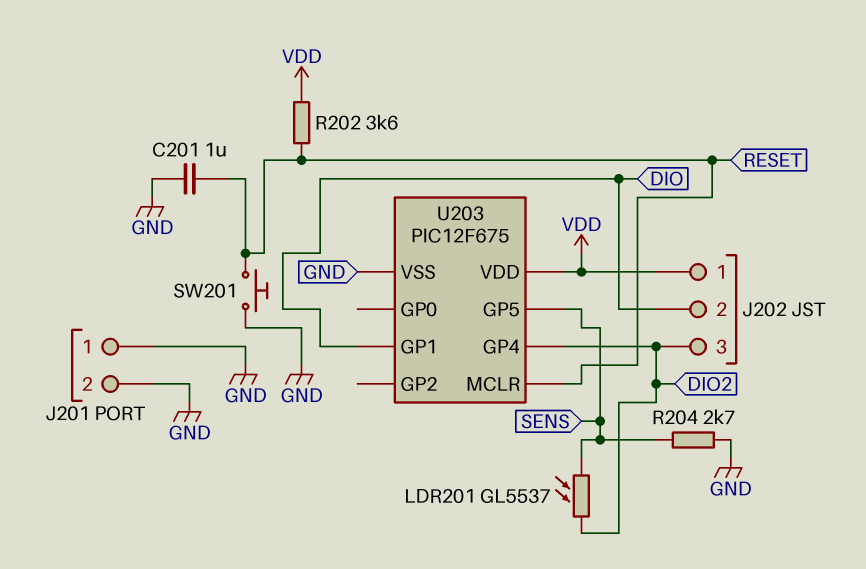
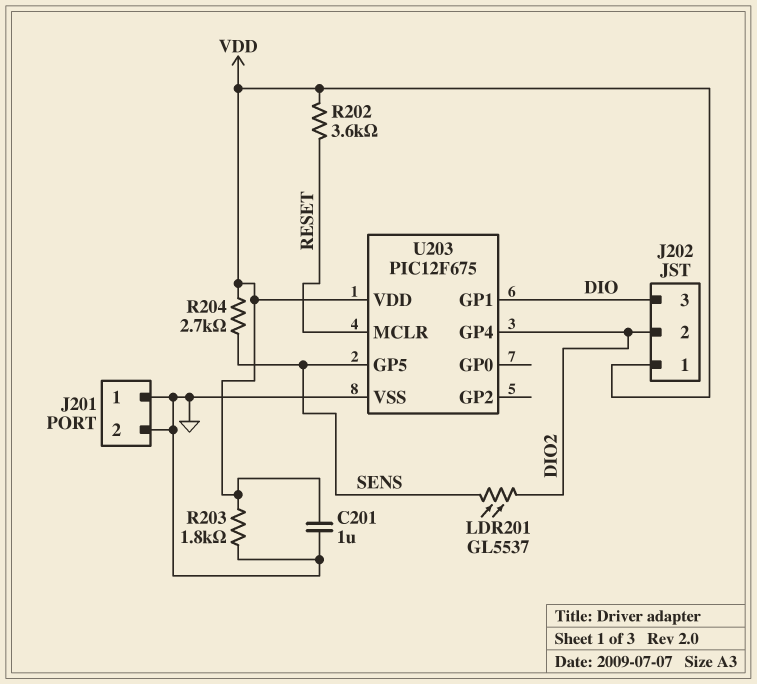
C201: 1uF (GND, RESET) -> 1uF (GND, VDD)
J202 pin 2: DIO -> DIO2
J202 pin 3: DIO2 -> DIO
R203: none -> 1.8k (GND, VDD)
R204: 2.7k (GND, SENS) -> 2.7k (SENS, VDD)
SW201: button (GND, RESET) -> none

